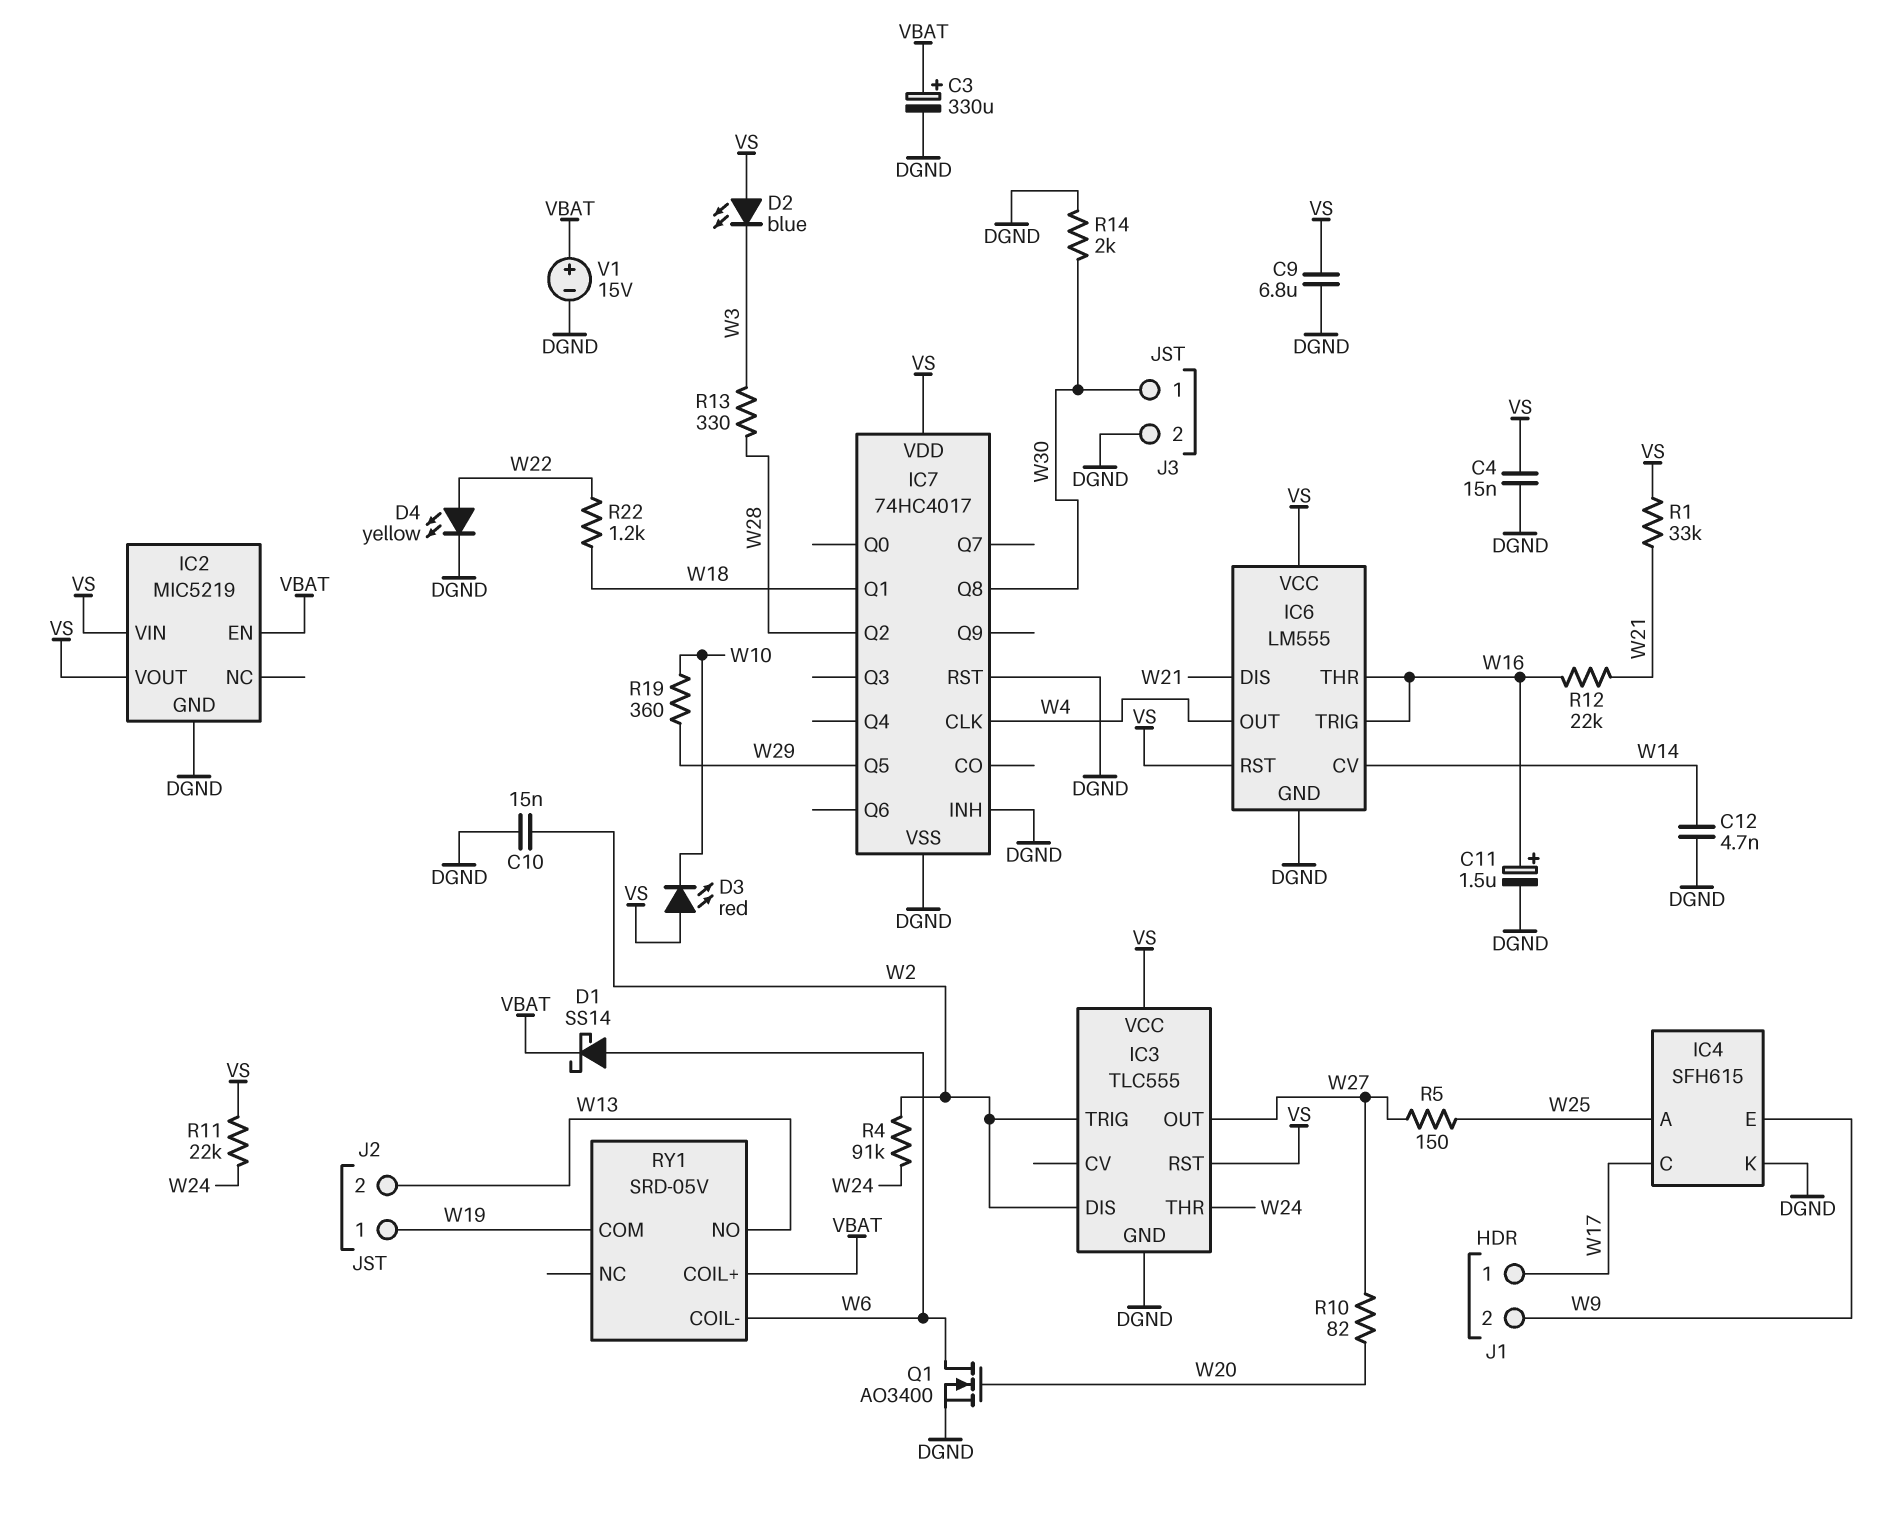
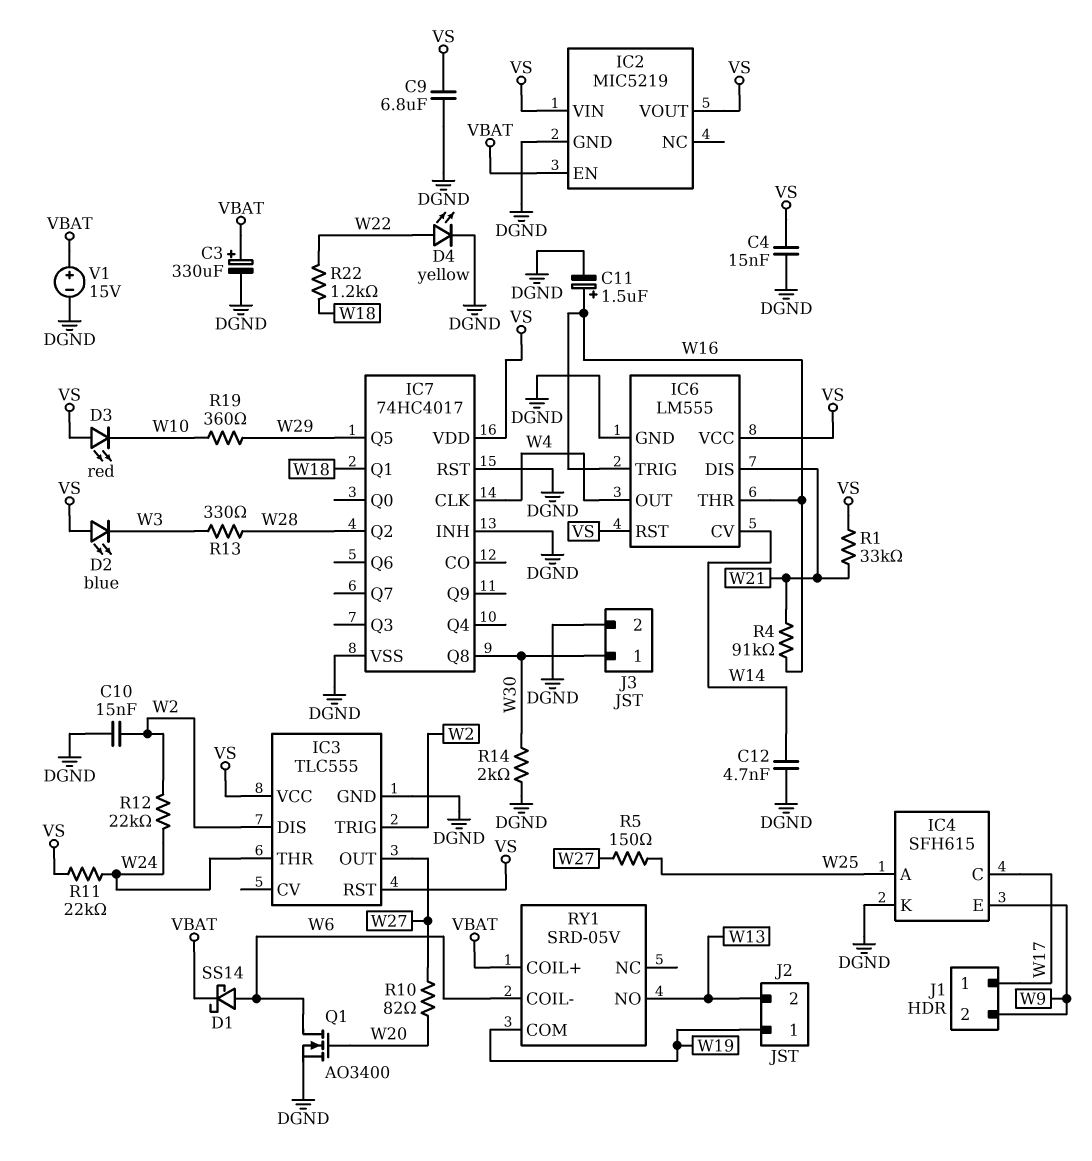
R4: 91k (W2, W24) -> 91k (W16, W21)
R12: 22k (W16, W21) -> 22k (W2, W24)

